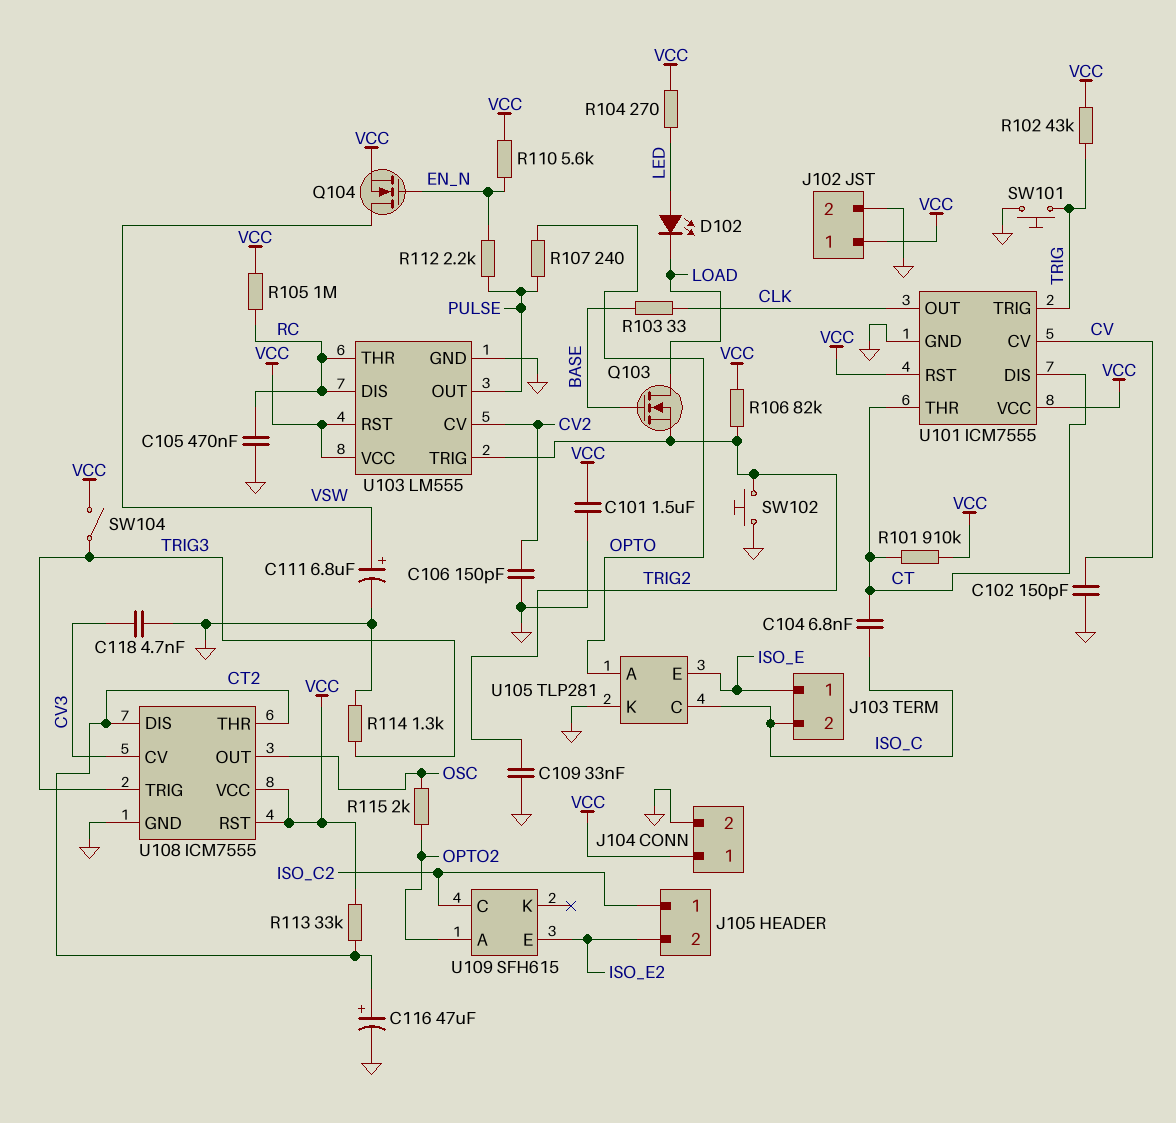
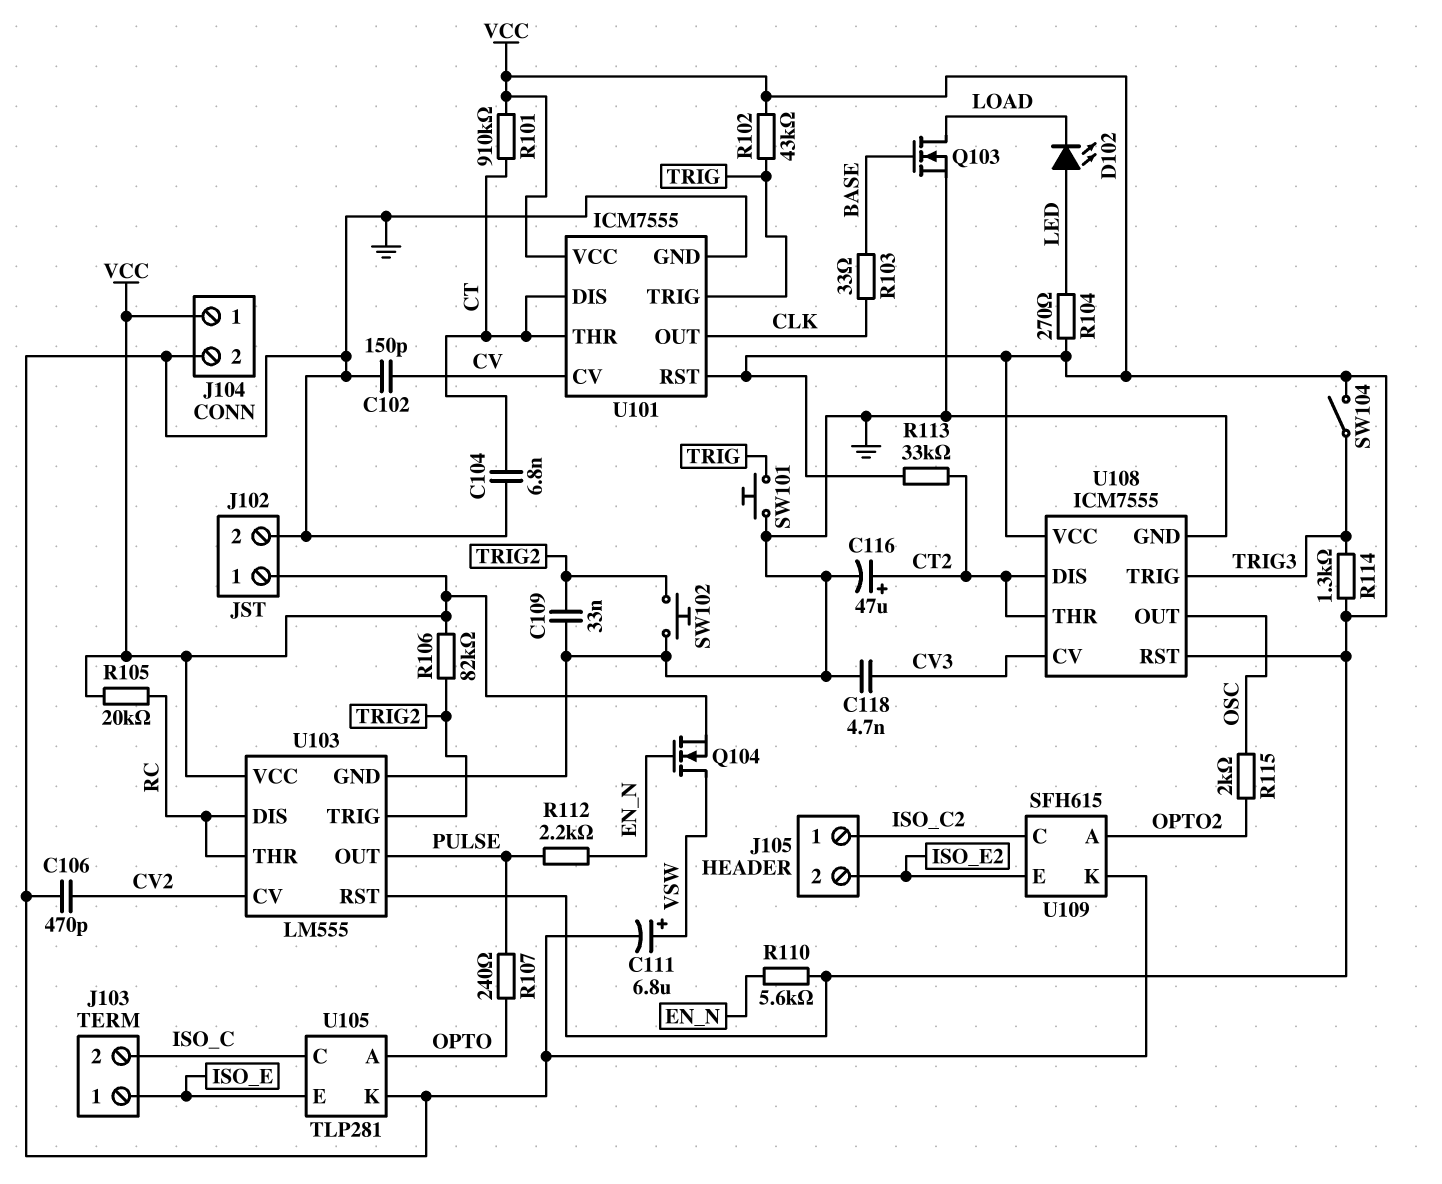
C101: 1.5uF (GND, VCC) -> none
C104: 6.8nF (CT, ISO_C) -> 6.8nF (CT, GND)
C105: 470nF (GND, RC) -> none
C106: 150pF (CV2, GND) -> 470pF (CV2, GND)
Q103: NMOS (G BASE, D LOAD, S TRIG2) -> NMOS (G BASE, D LOAD, S GND)
R105: 1M (RC, VCC) -> 20k (RC, VCC)
R114: 1.3k (GND, TRIG3) -> 1.3k (TRIG3, VCC)
U109 pin K: none -> GND

